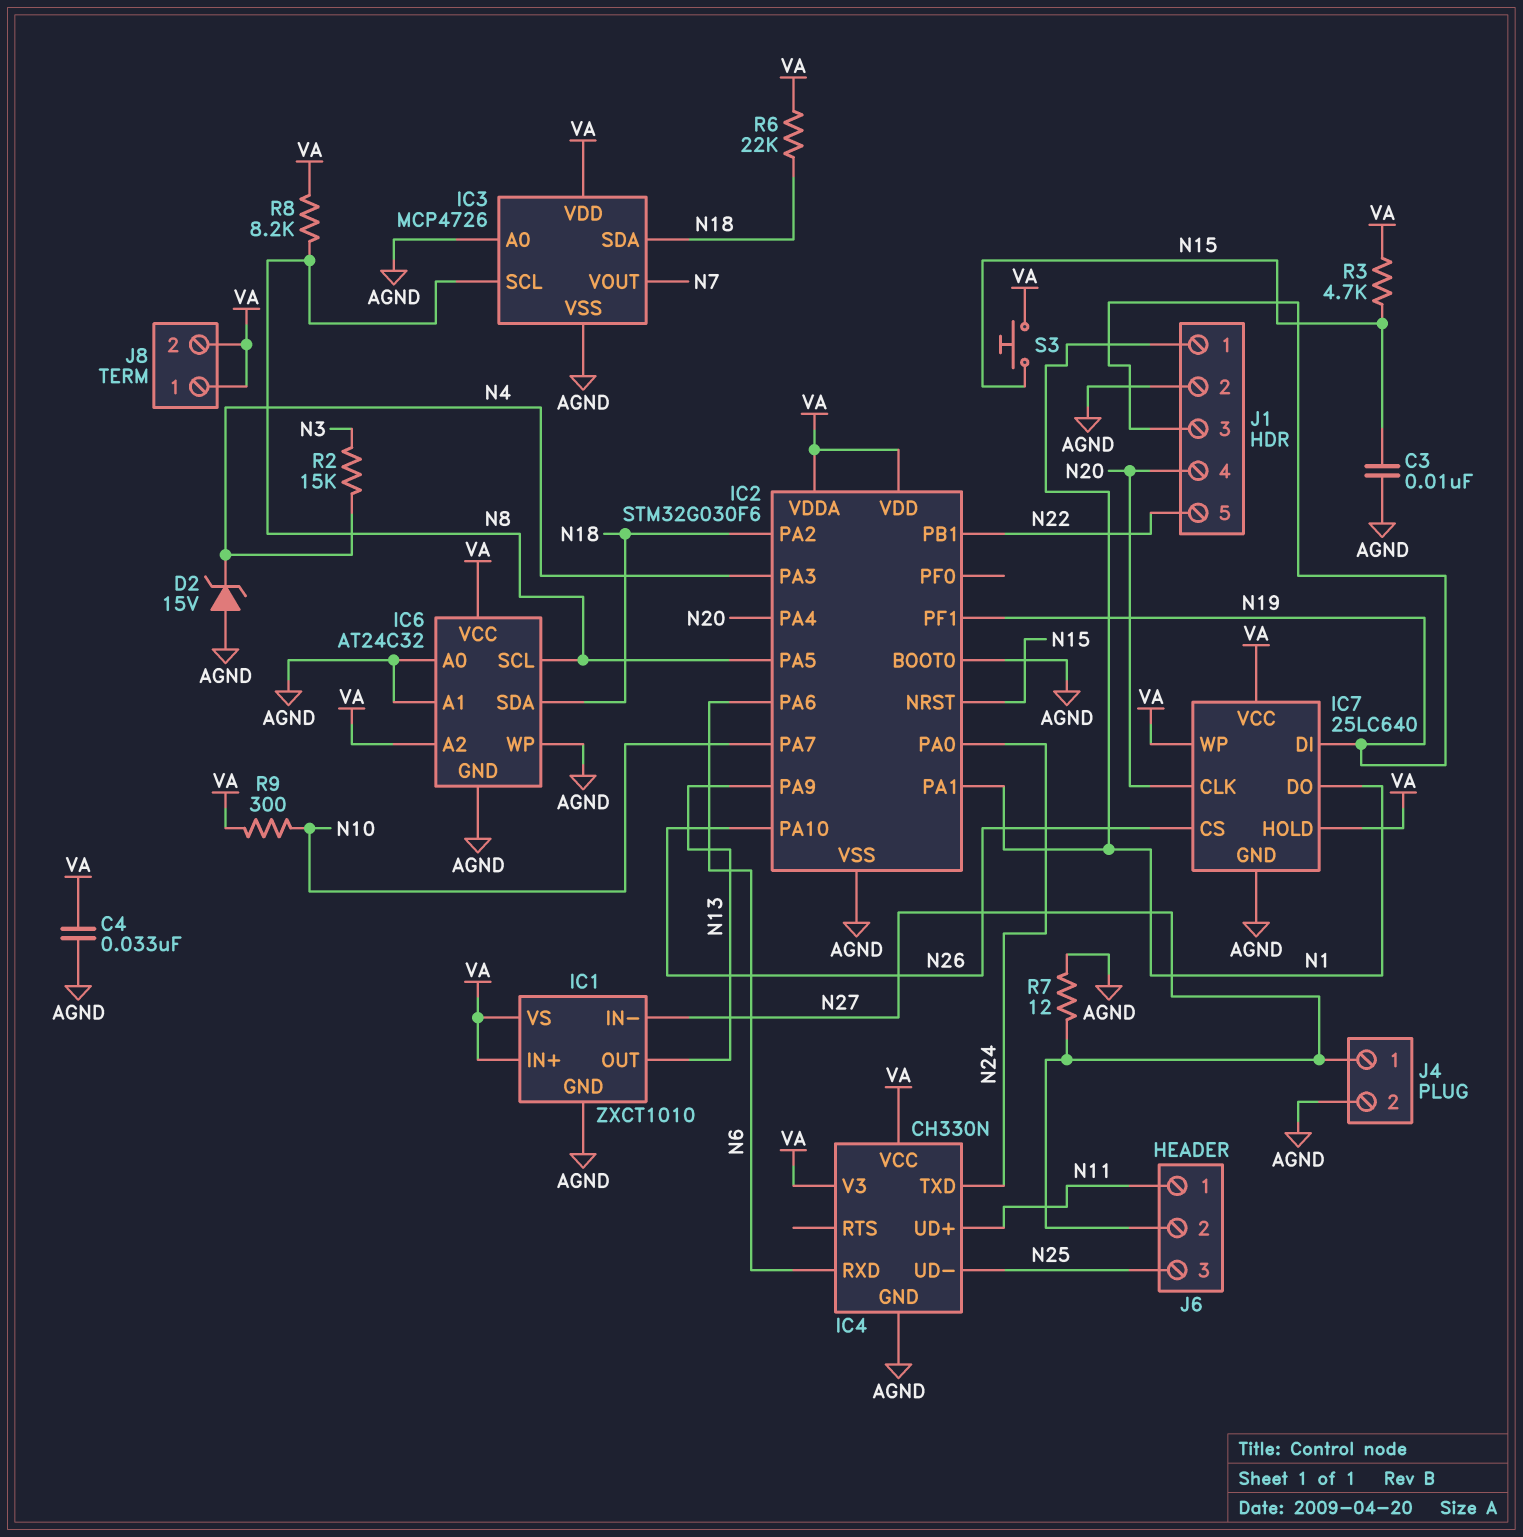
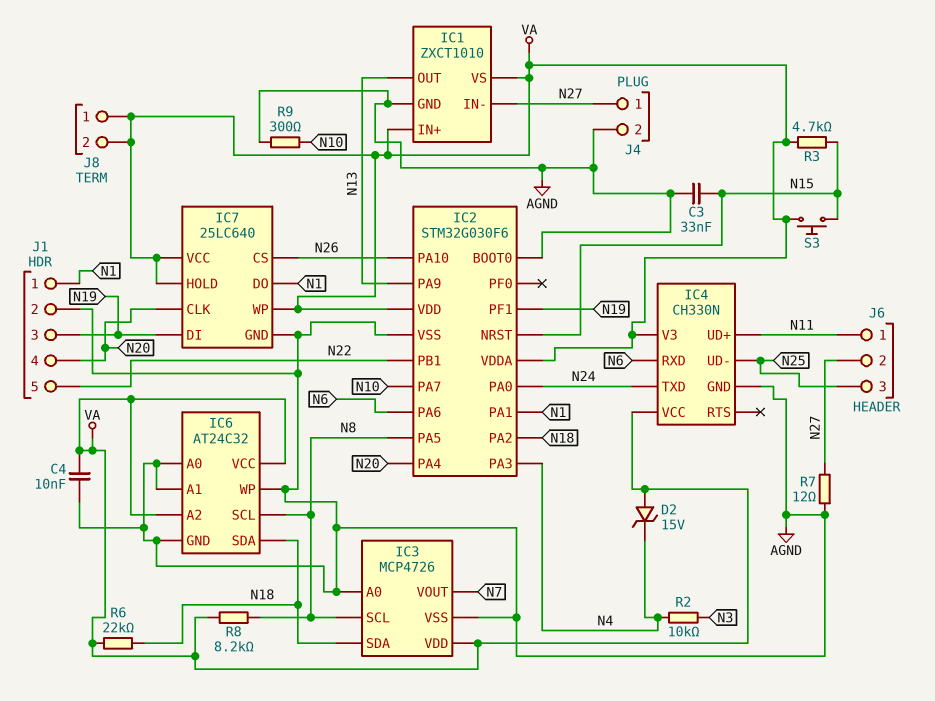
C3: 10nF (AGND, N15) -> 33nF (AGND, N15)
C4: 33nF (AGND, VA) -> 10nF (AGND, VA)
D2: zener 15V (A AGND, K N4) -> zener 15V (A VA, K N4)
R2: 15k (N3, N4) -> 10k (N3, N4)
R9: 300 (N10, VA) -> 300 (AGND, N10)

